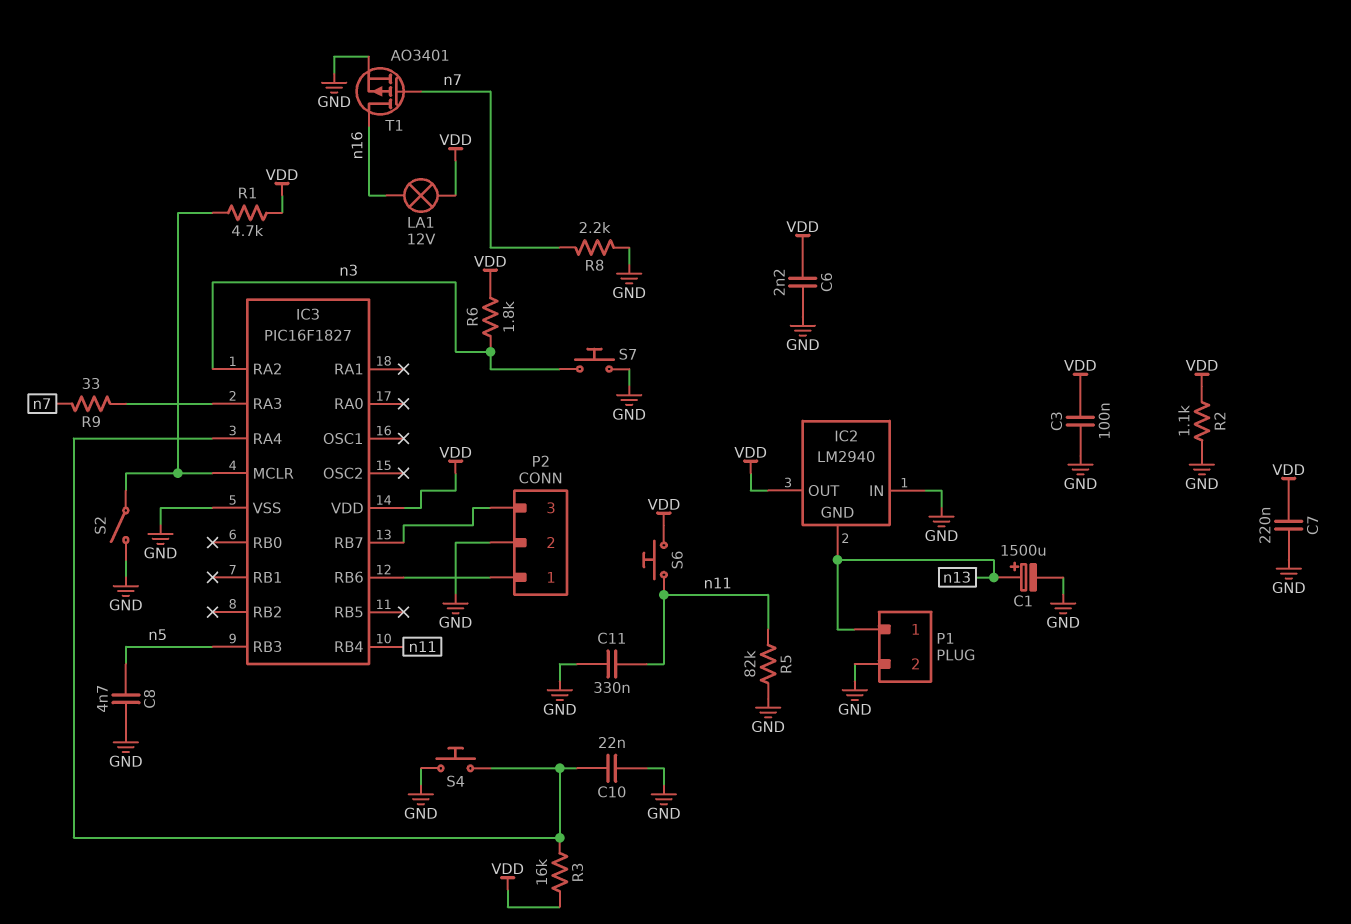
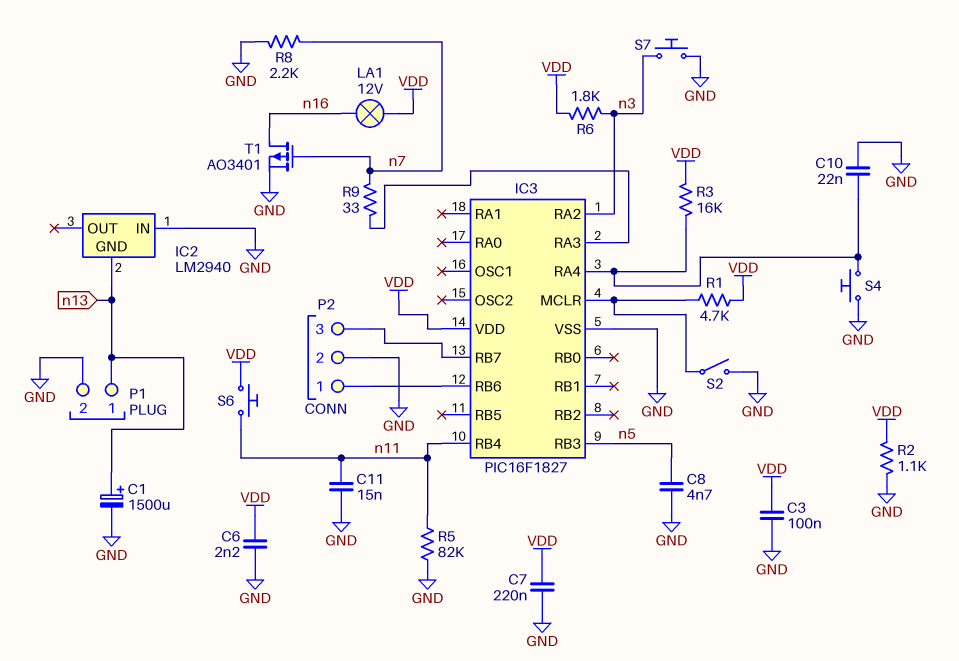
C11: 330nF (GND, n11) -> 15nF (GND, n11)
IC2 pin OUT: VDD -> none

